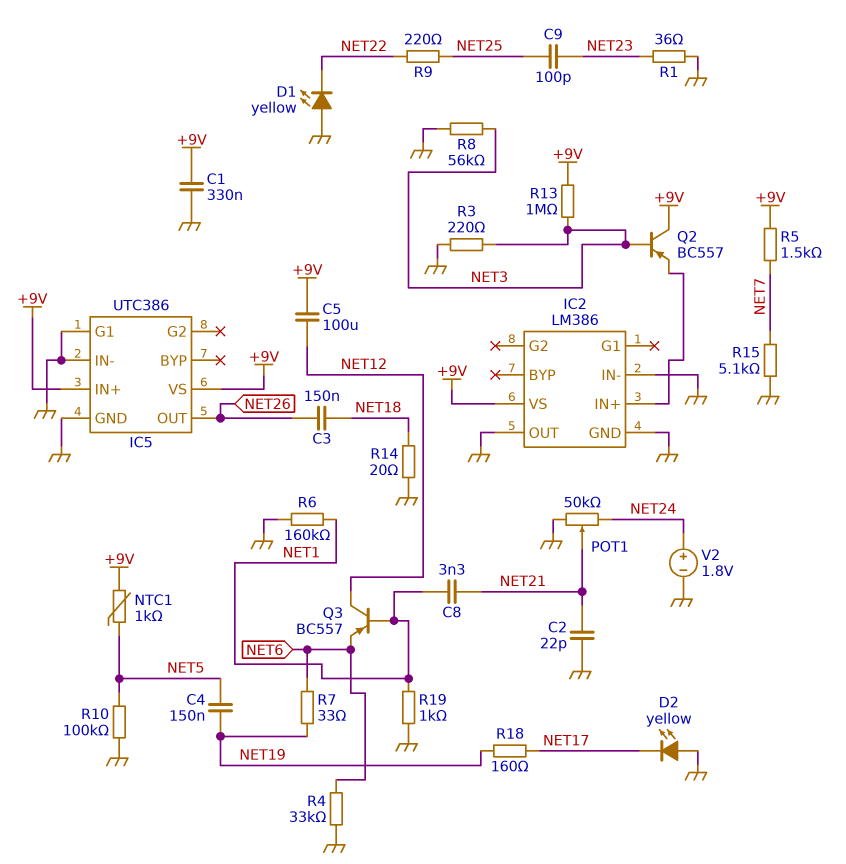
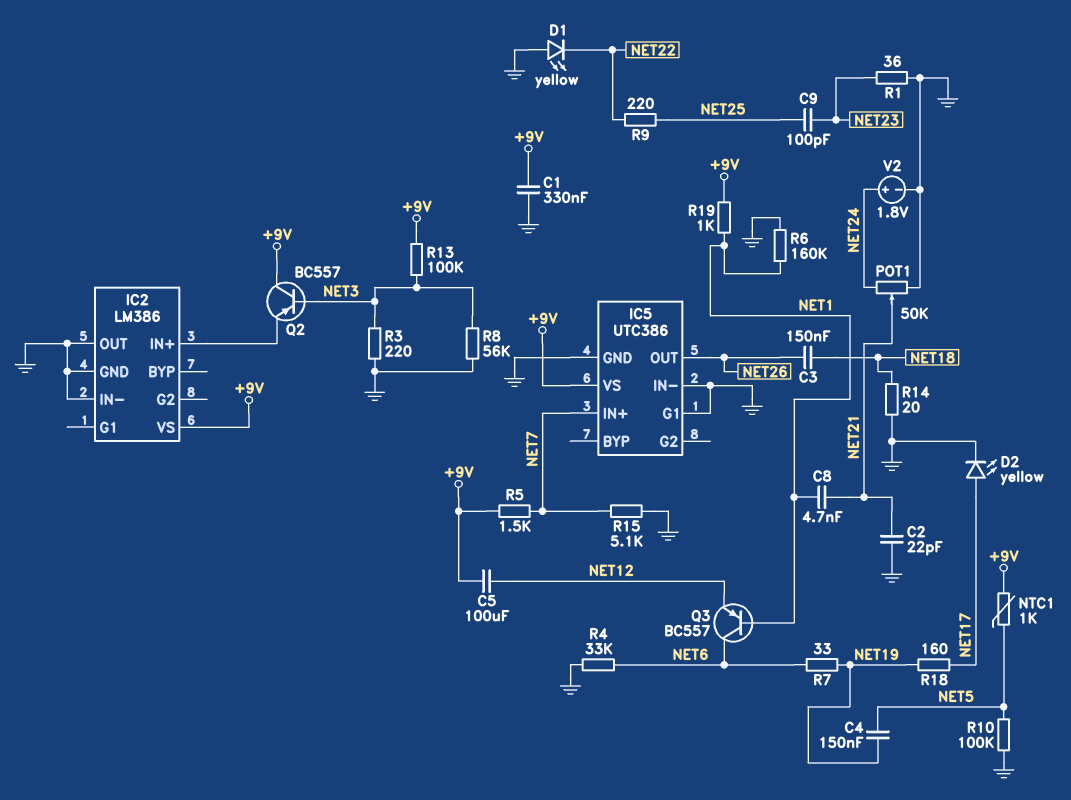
C8: 3.3nF (NET1, NET21) -> 4.7nF (NET1, NET21)
D2: LED yellow (A GND, K NET17) -> LED yellow (A NET17, K GND)
IC5 pin IN+: +9V -> NET7
Q3: PNP BC557 (B NET1, C NET12, E NET6) -> PNP BC557 (B NET1, C NET6, E NET12)
R13: 1M (+9V, NET3) -> 100k (+9V, NET3)
R19: 1k (GND, NET1) -> 1k (+9V, NET1)

